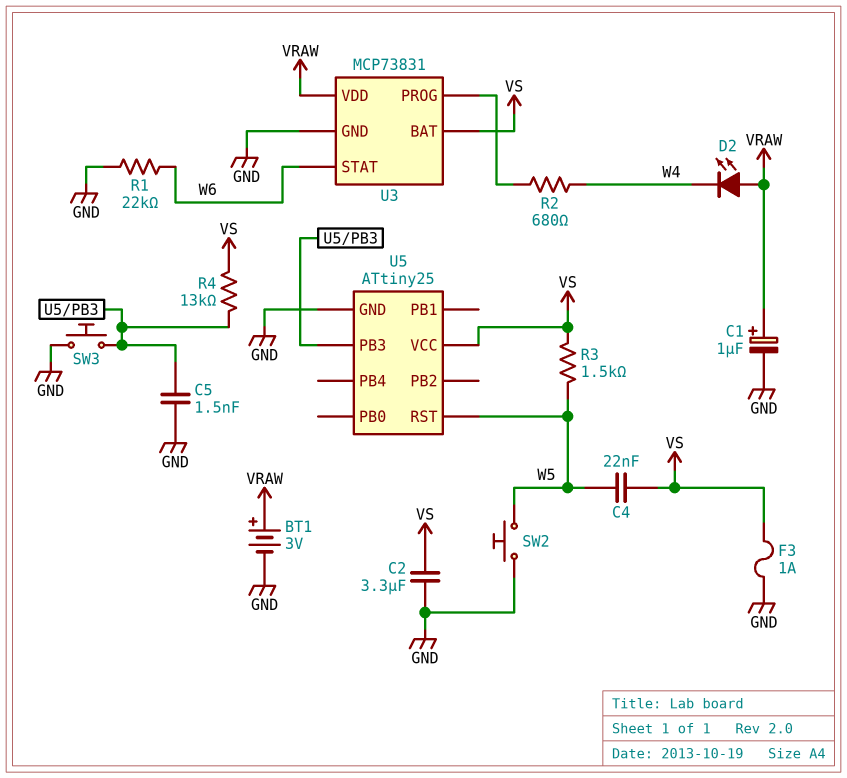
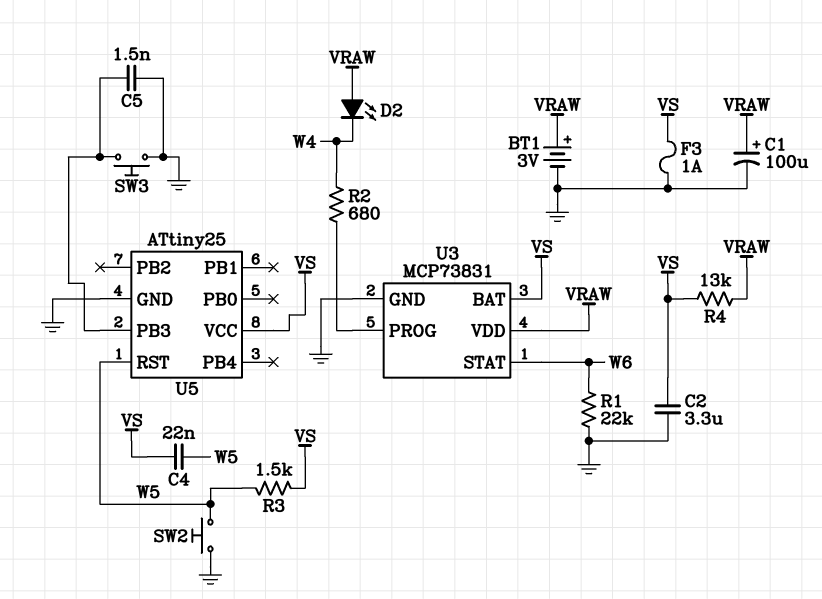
C1: 1uF (plus VRAW, minus GND) -> 100uF (plus VRAW, minus GND)
R4: 13k (U5/PB3, VS) -> 13k (VRAW, VS)

